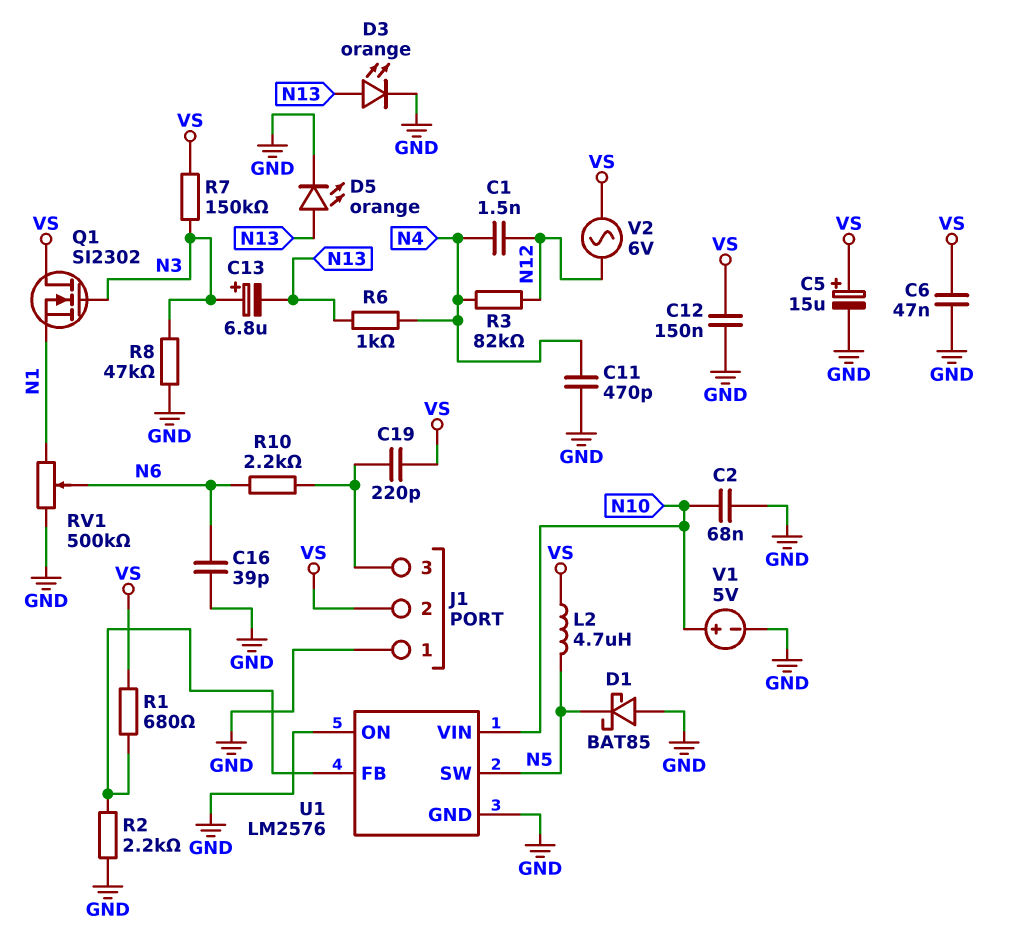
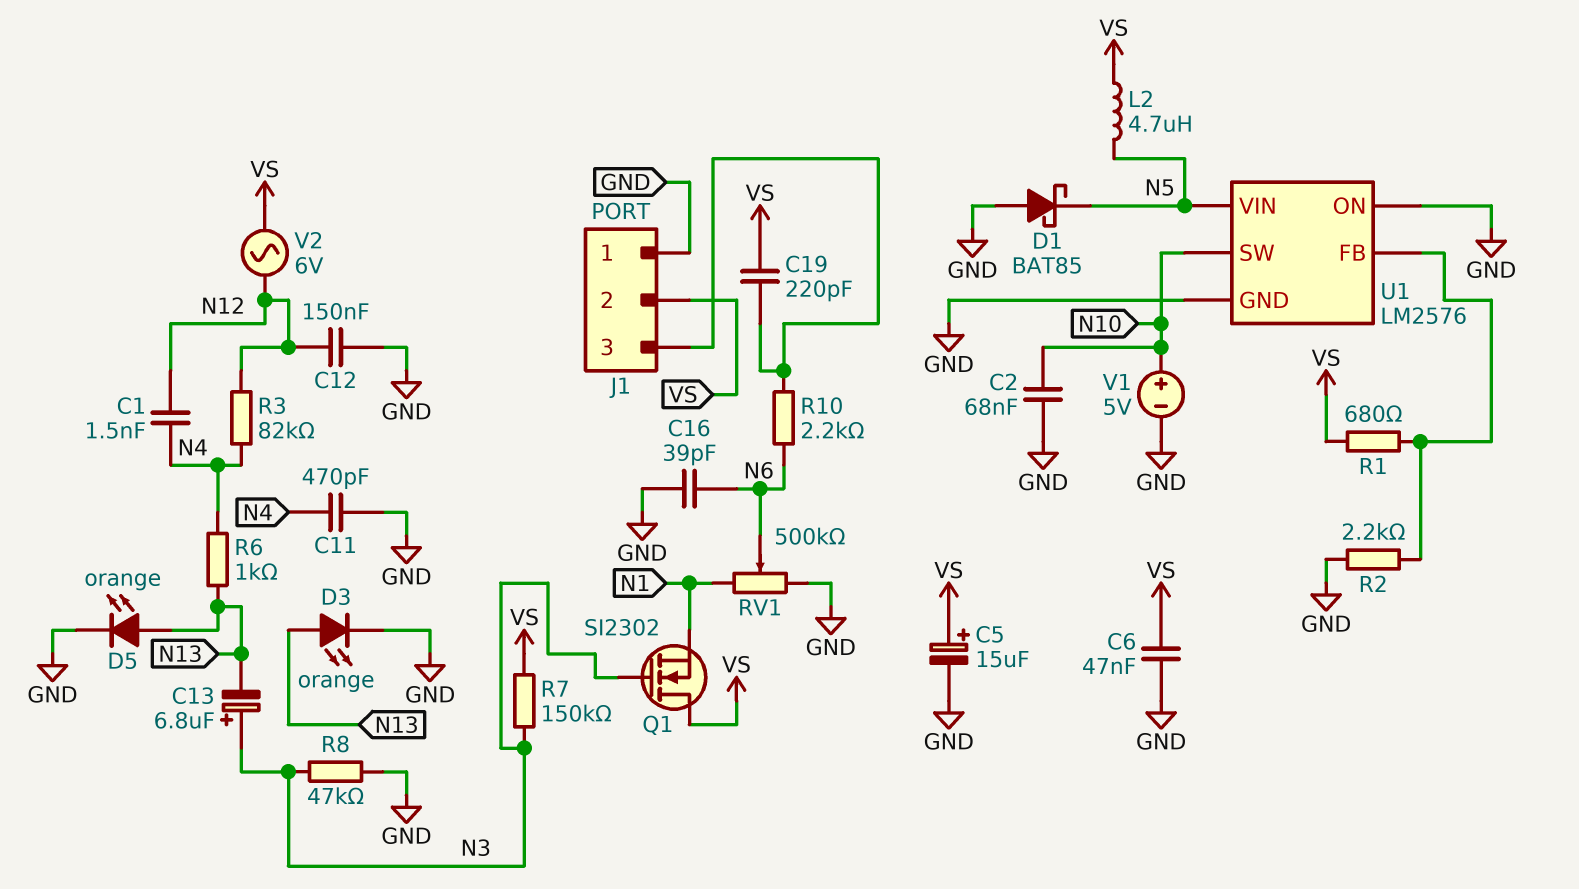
C12: 150nF (GND, VS) -> 150nF (GND, N12)
U1 pin SW: N5 -> N10
U1 pin VIN: N10 -> N5

